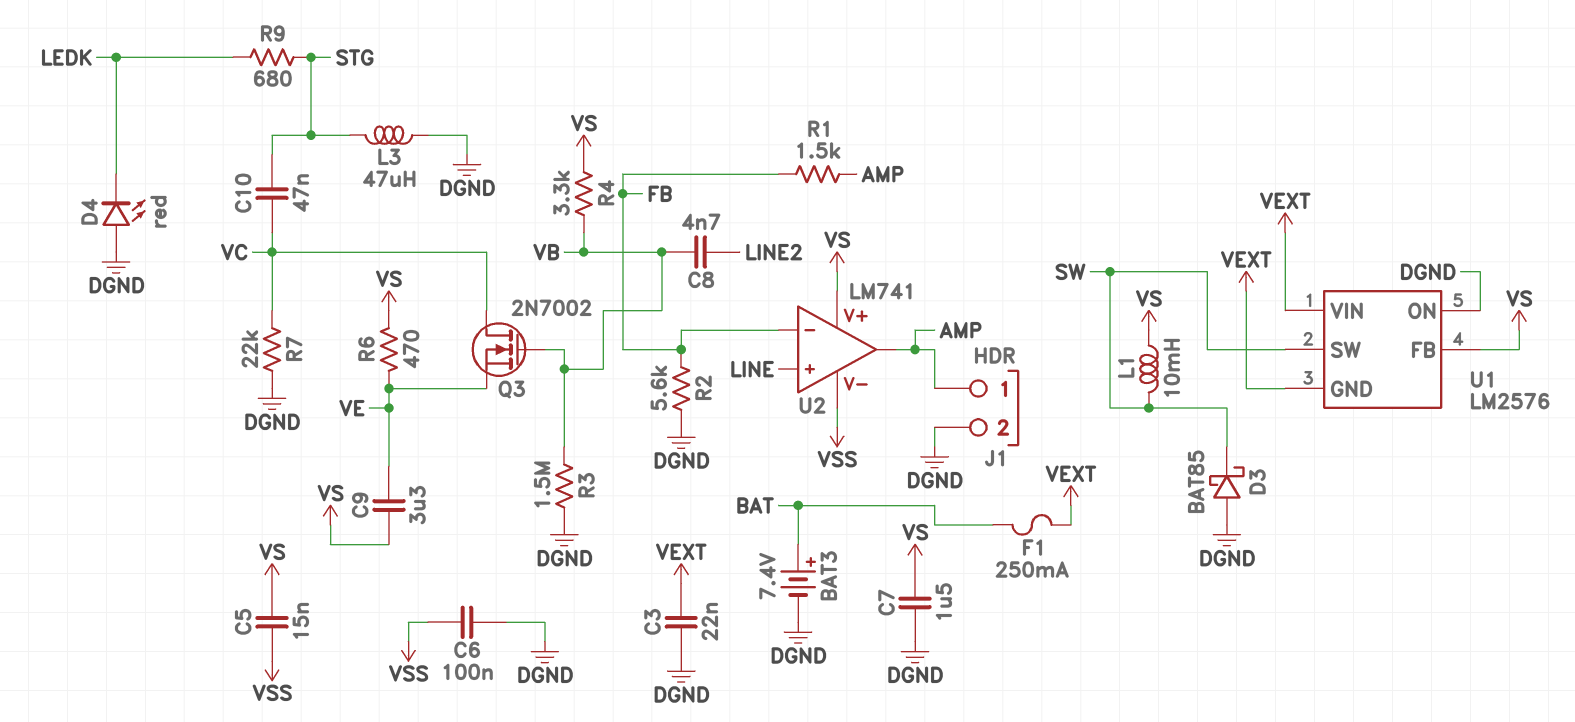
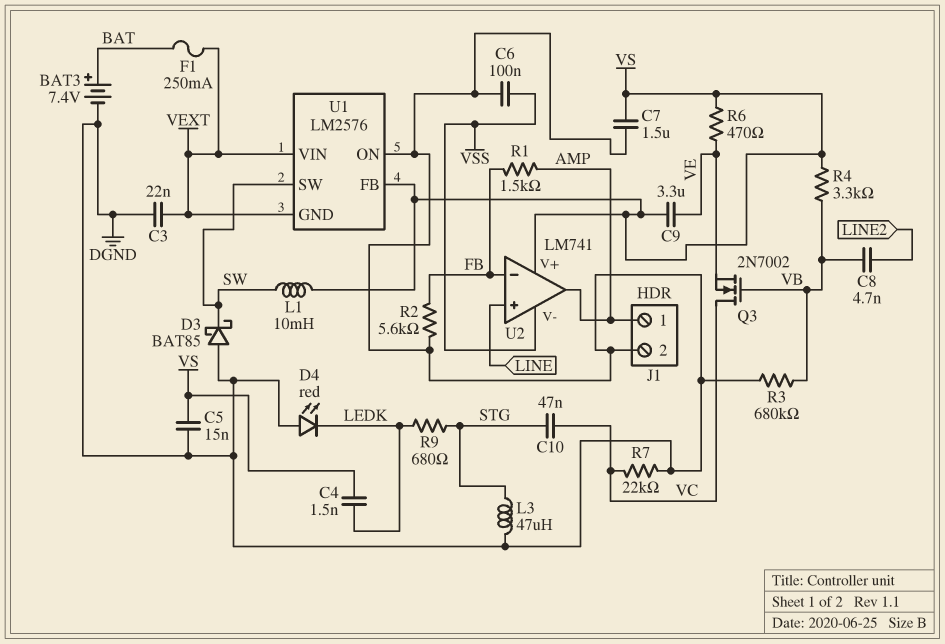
C4: none -> 1.5nF (LEDK, VS)
C5: 15nF (VS, VSS) -> 15nF (DGND, VS)
R3: 1.5M (DGND, VB) -> 680k (DGND, VB)

